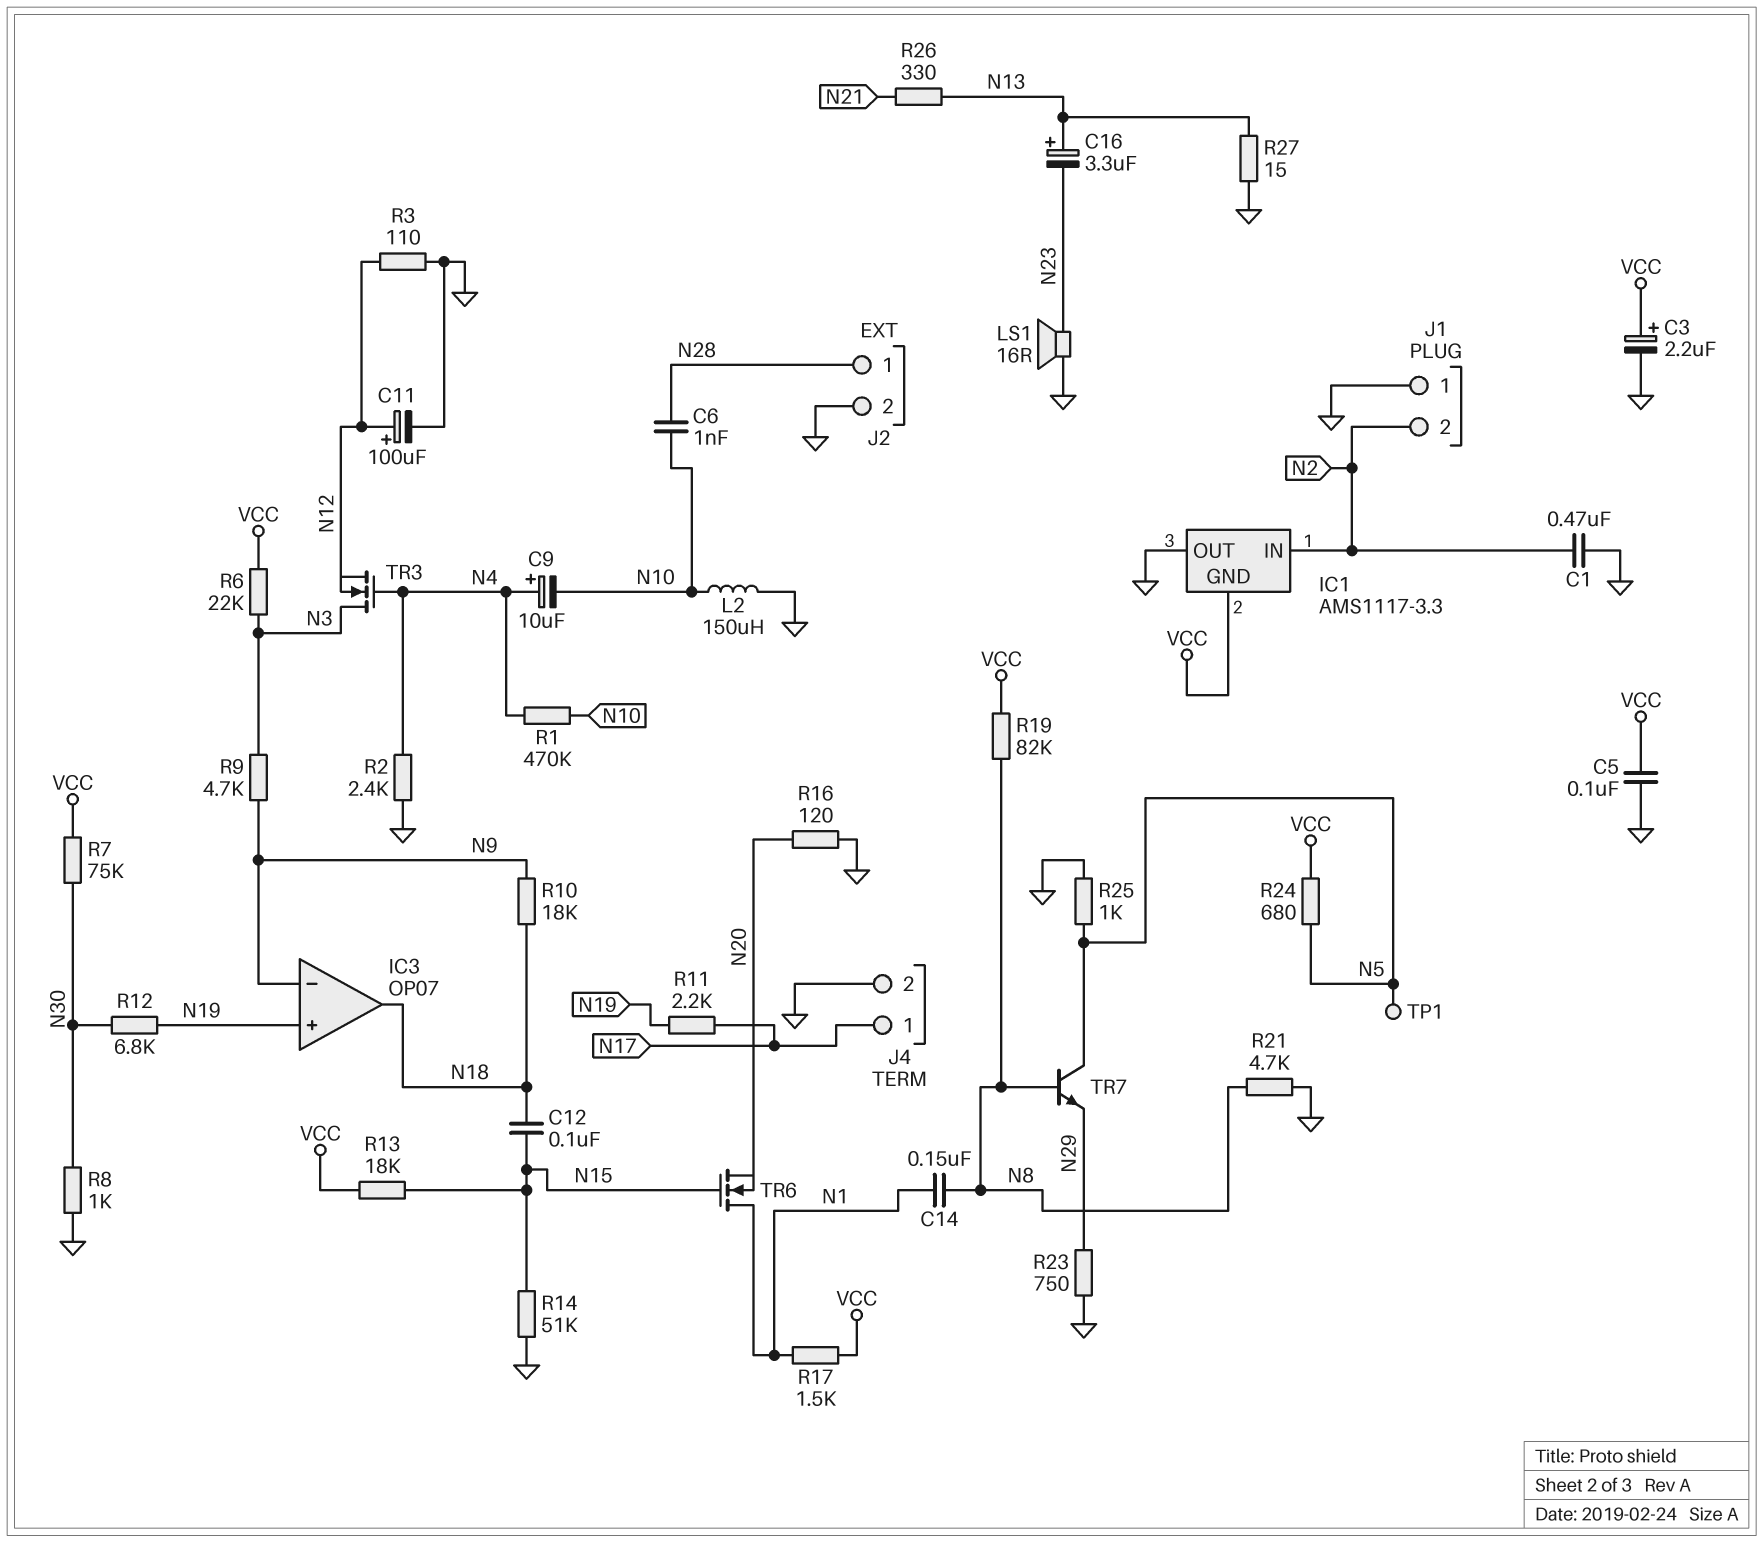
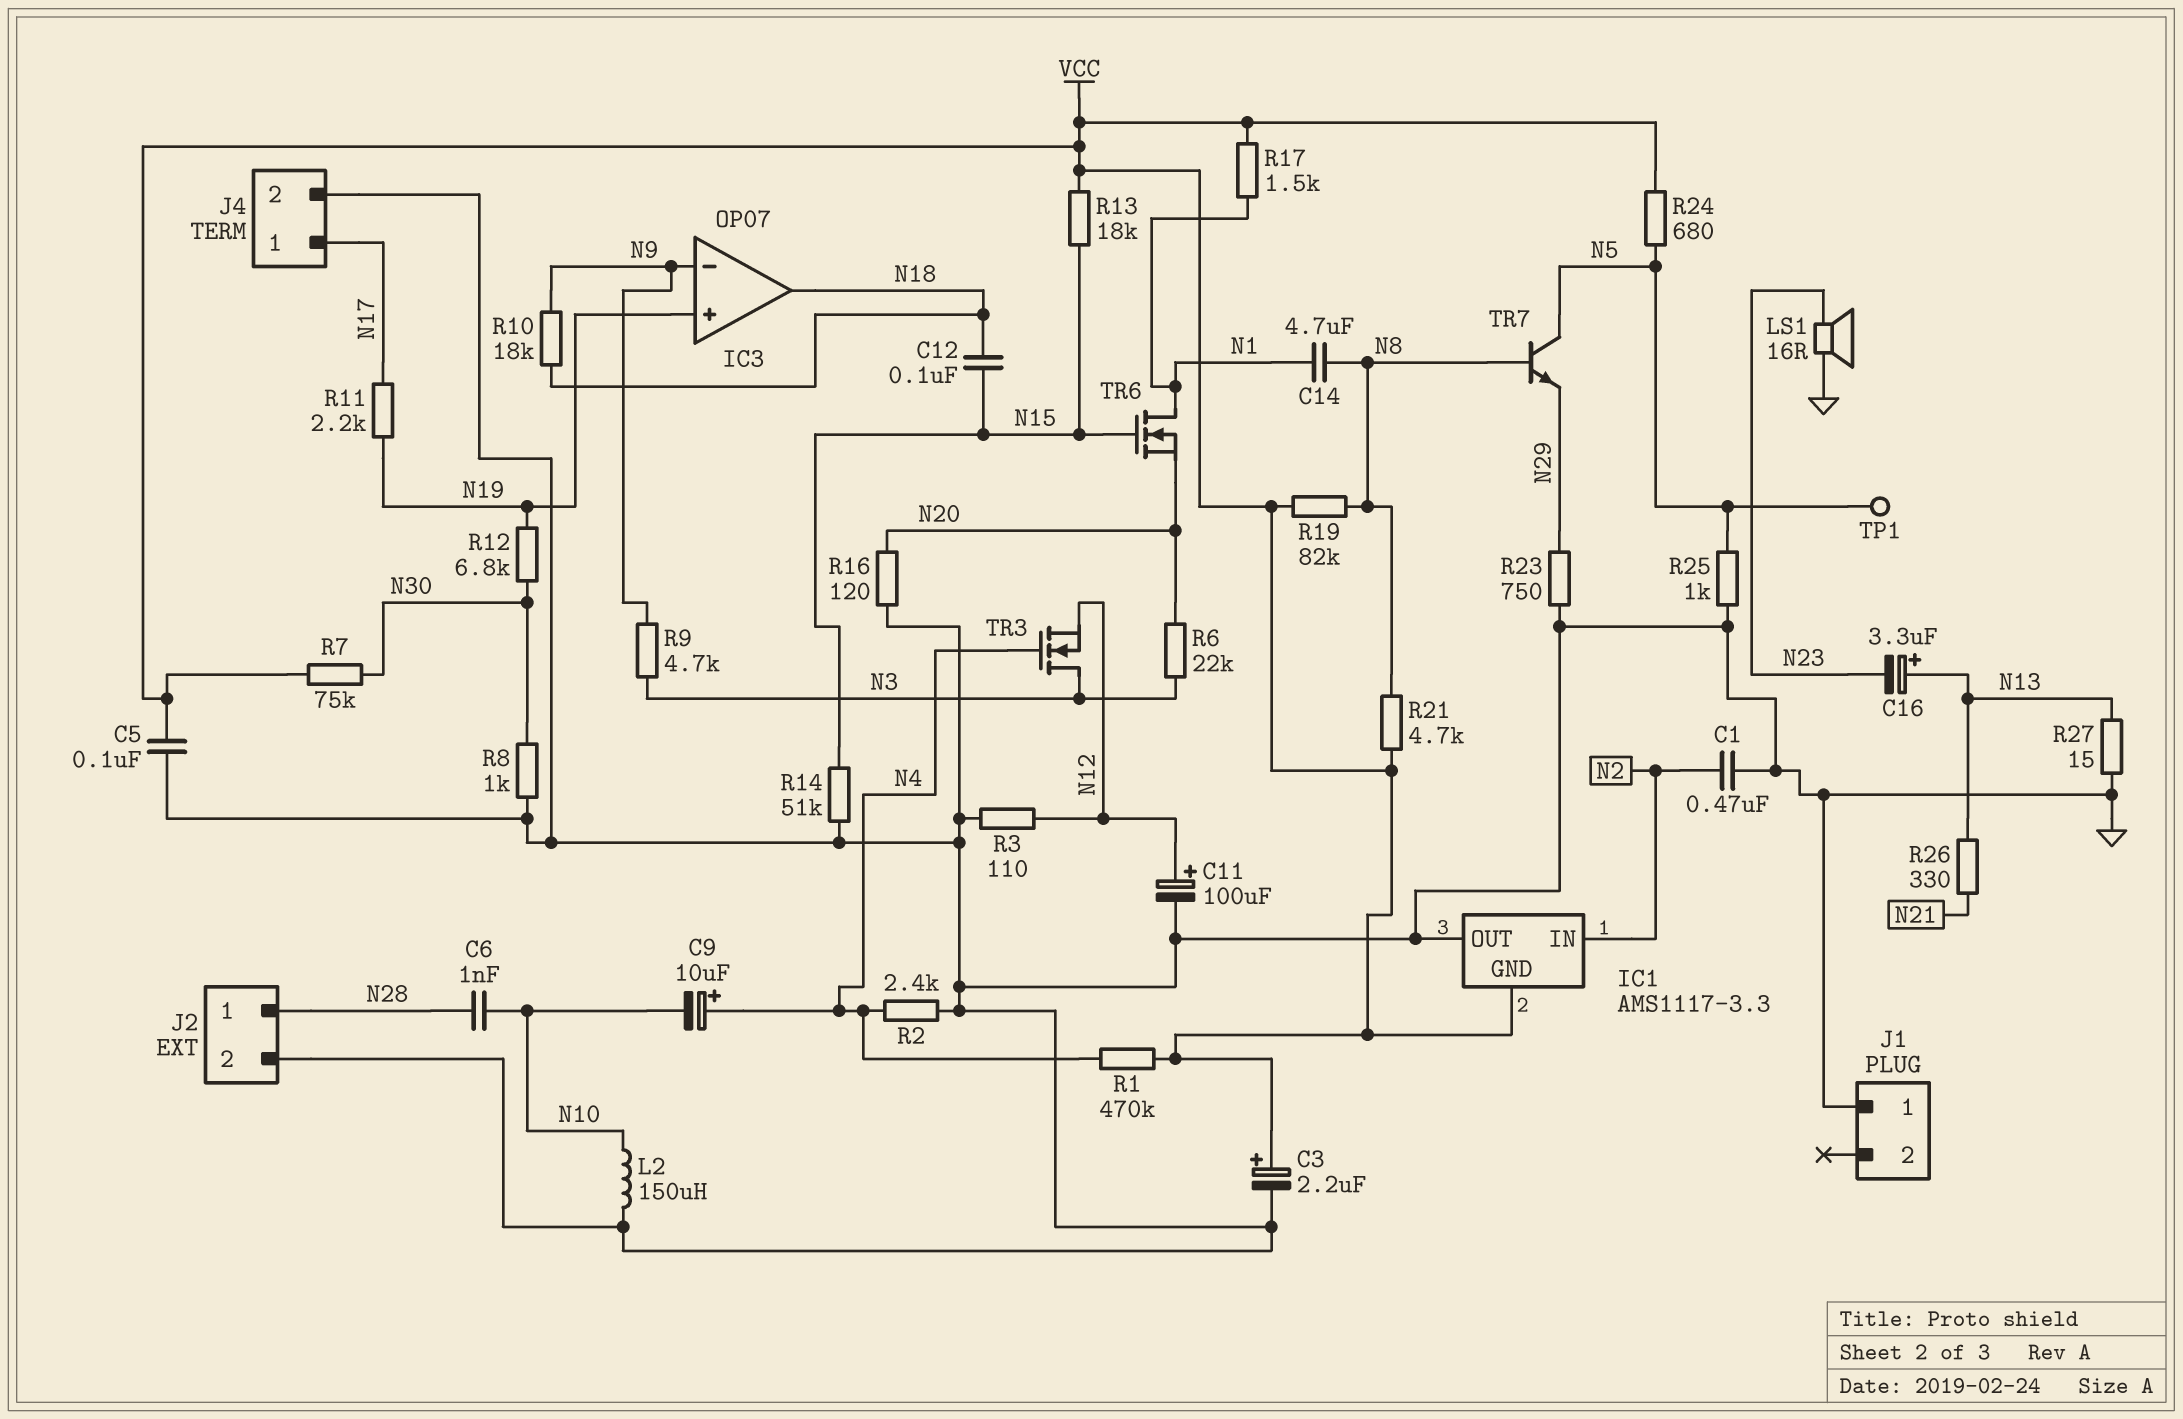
C14: 150nF (N1, N8) -> 4.7uF (N1, N8)
J1 pin 2: N2 -> none
R1: 470k (N4, N10) -> 470k (N4, VCC)
R6: 22k (N3, VCC) -> 22k (N3, N20)
R21: 4.7k (GND, N8) -> 4.7k (N8, VCC)

